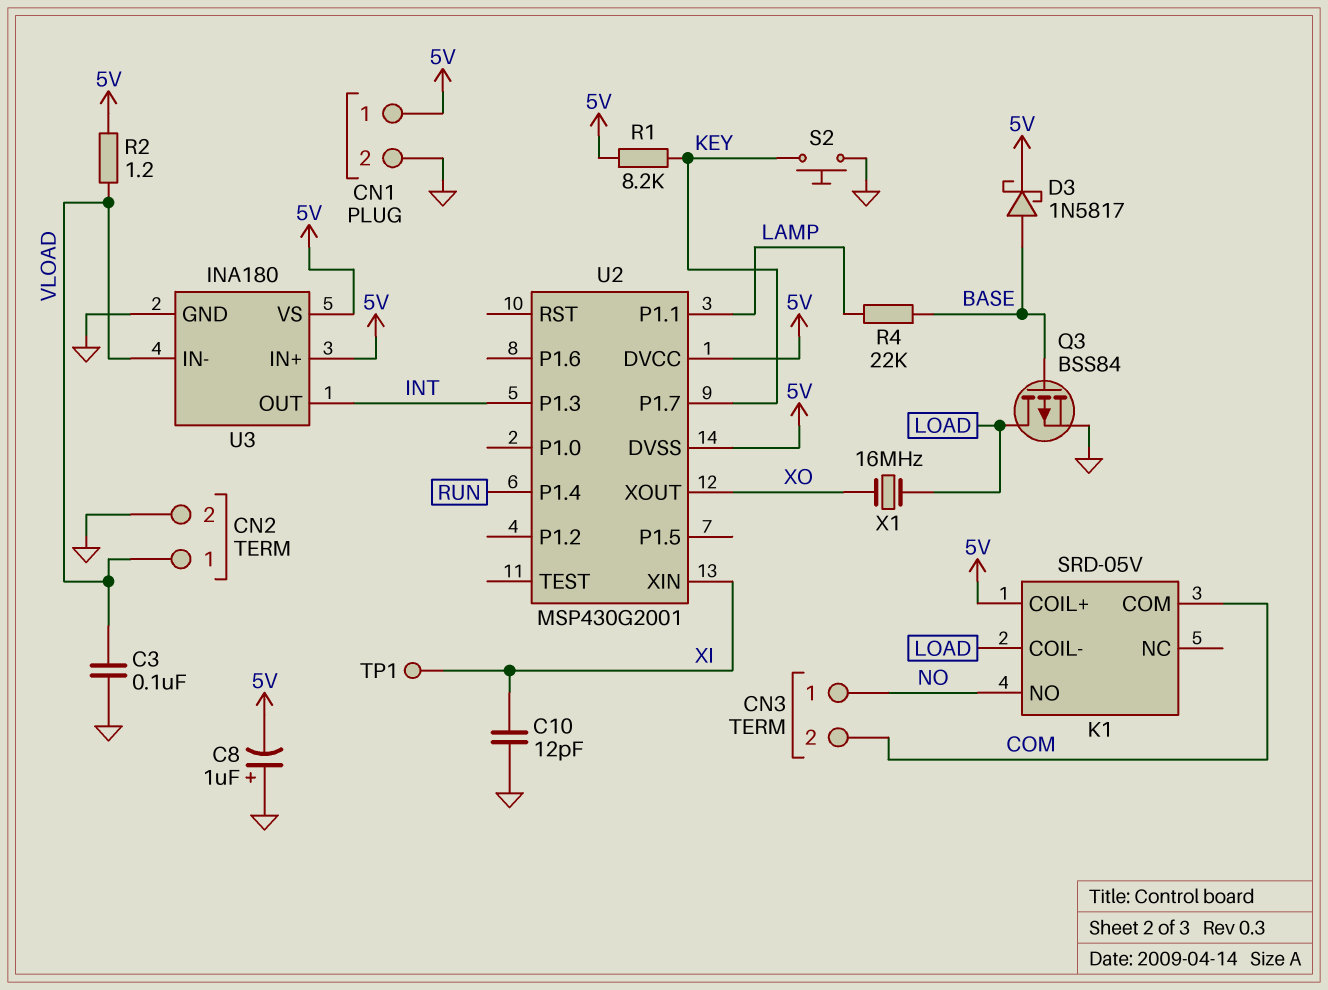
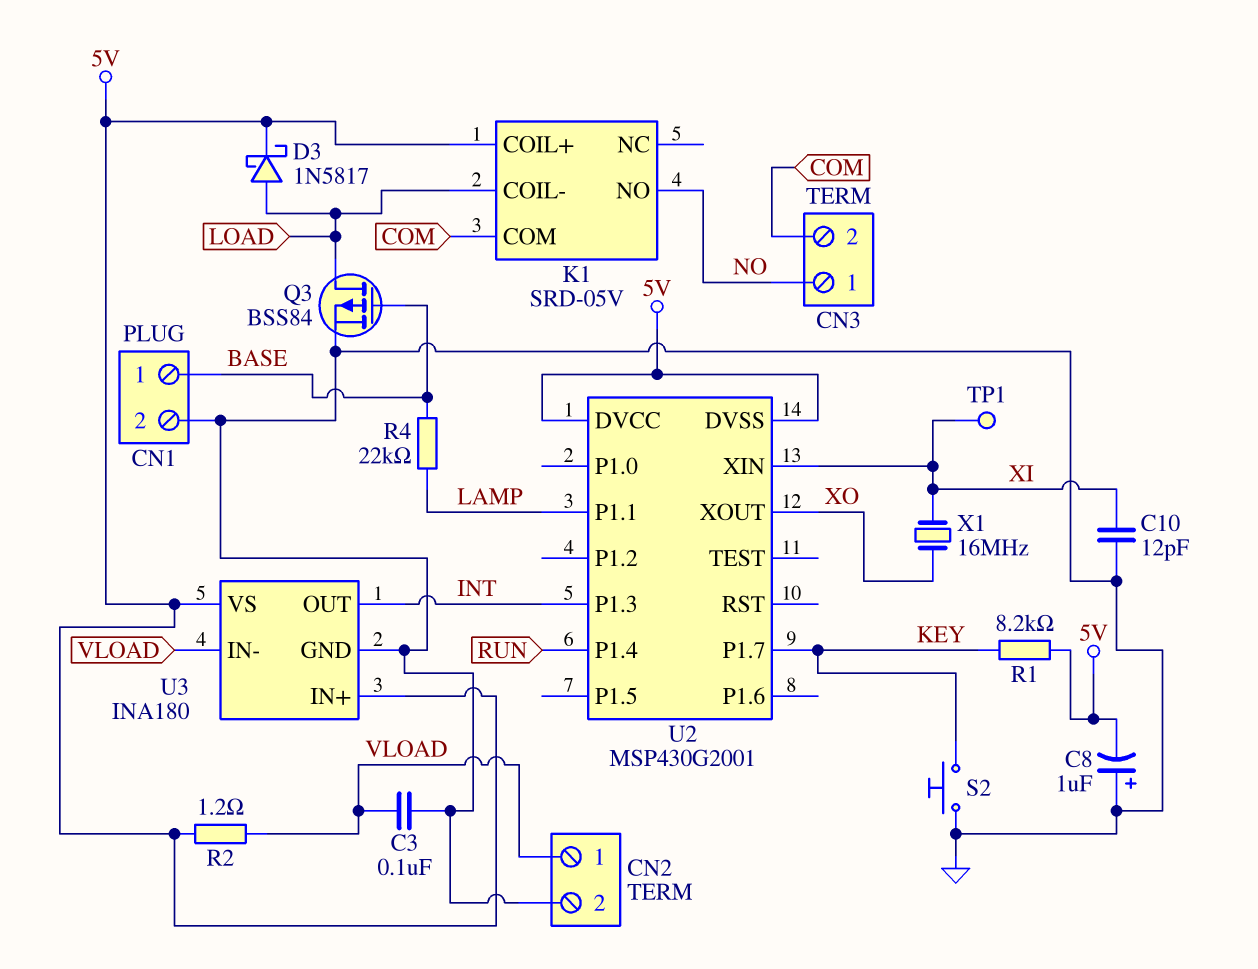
CN1 pin 1: 5V -> BASE
D3: schottky 1N5817 (A BASE, K 5V) -> schottky 1N5817 (A LOAD, K 5V)
X1: 16MHz (LOAD, XO) -> 16MHz (XI, XO)

